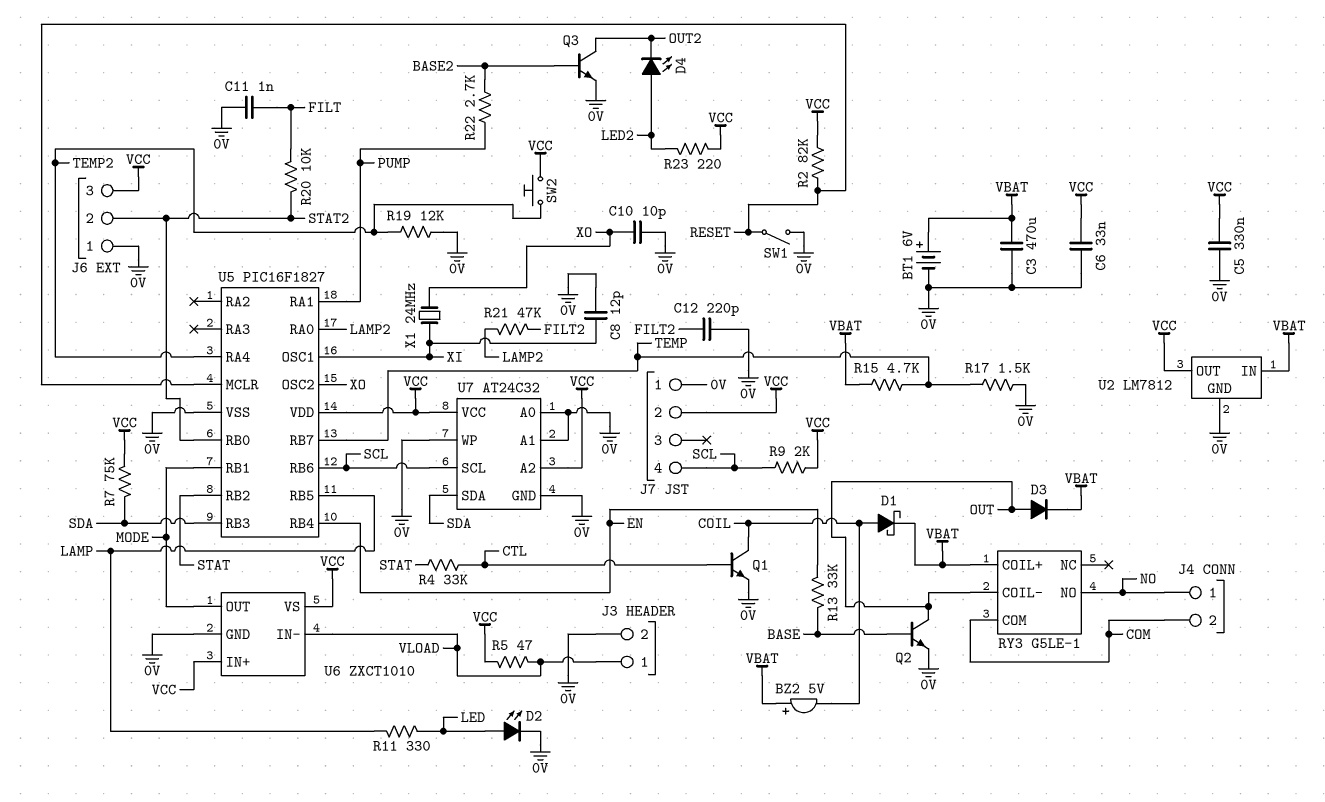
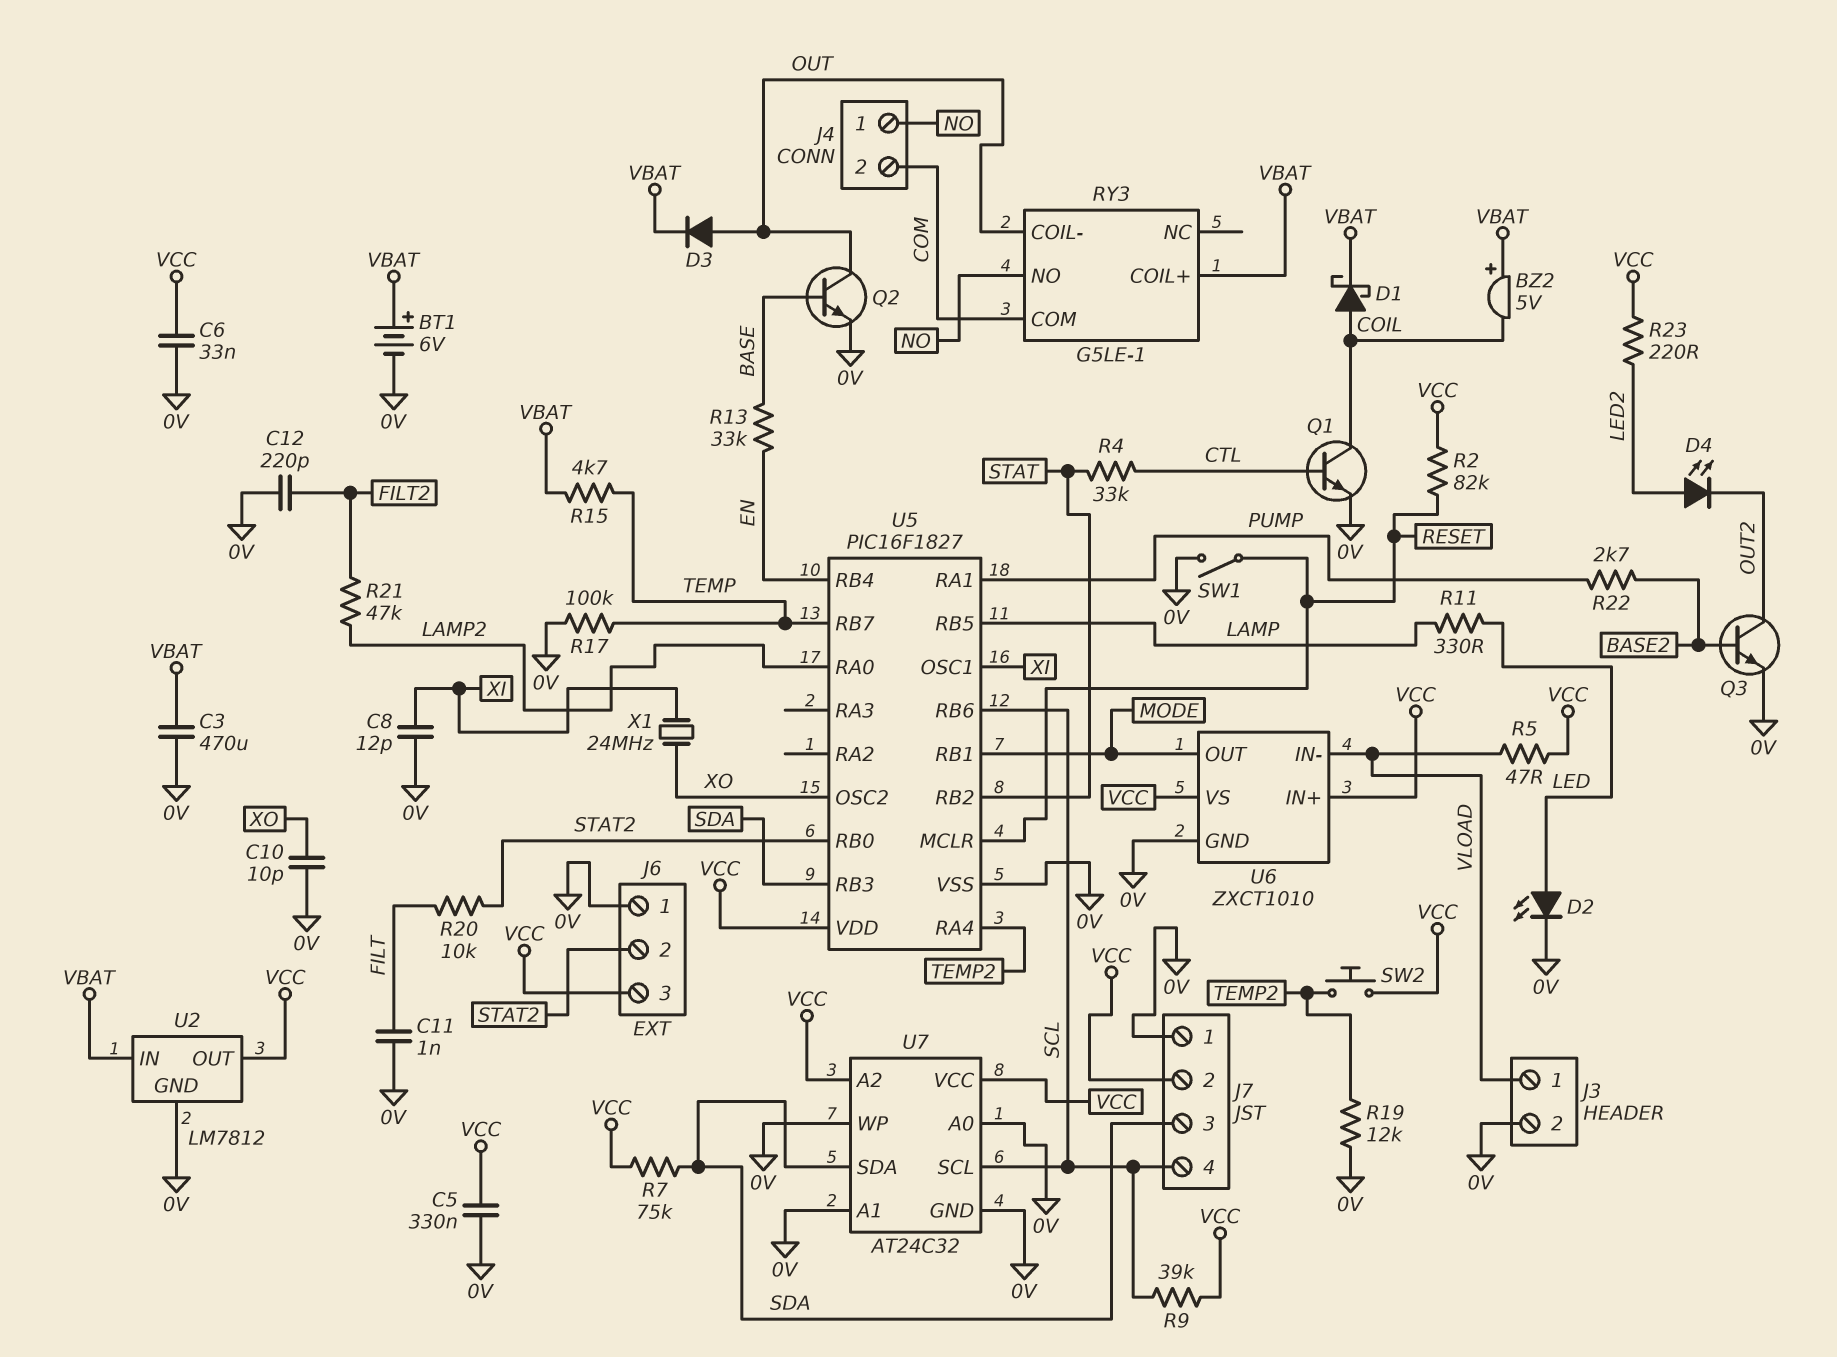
J7 pin 3: none -> SDA
R9: 2k (SCL, VCC) -> 39k (SCL, VCC)
R17: 1.5k (0V, TEMP) -> 100k (0V, TEMP)

